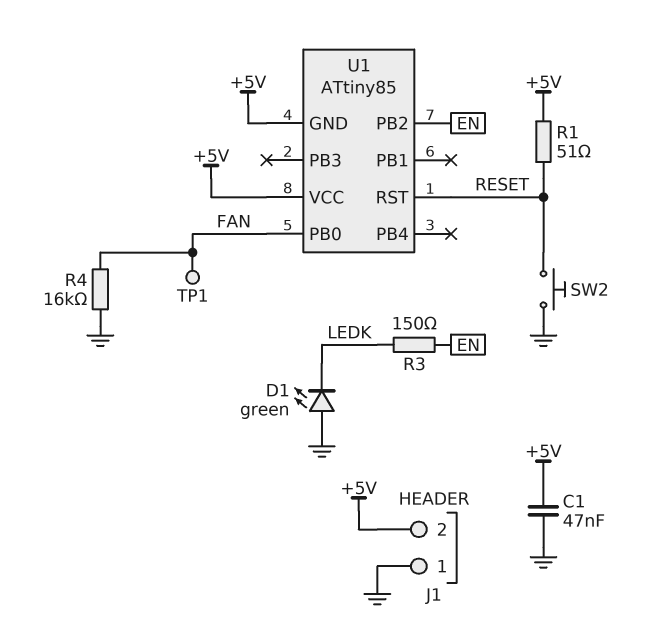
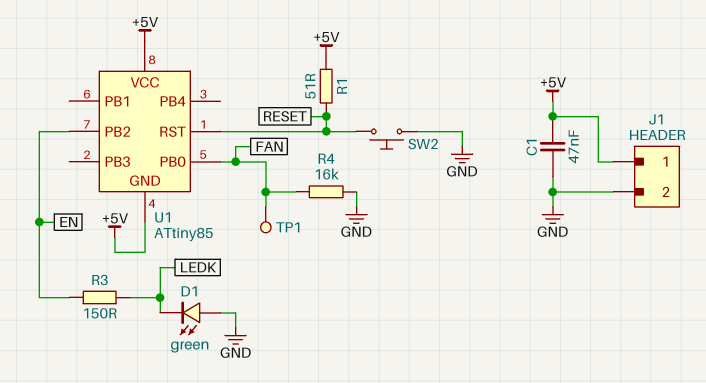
J1 pin 1: GND -> +5V
J1 pin 2: +5V -> GND

